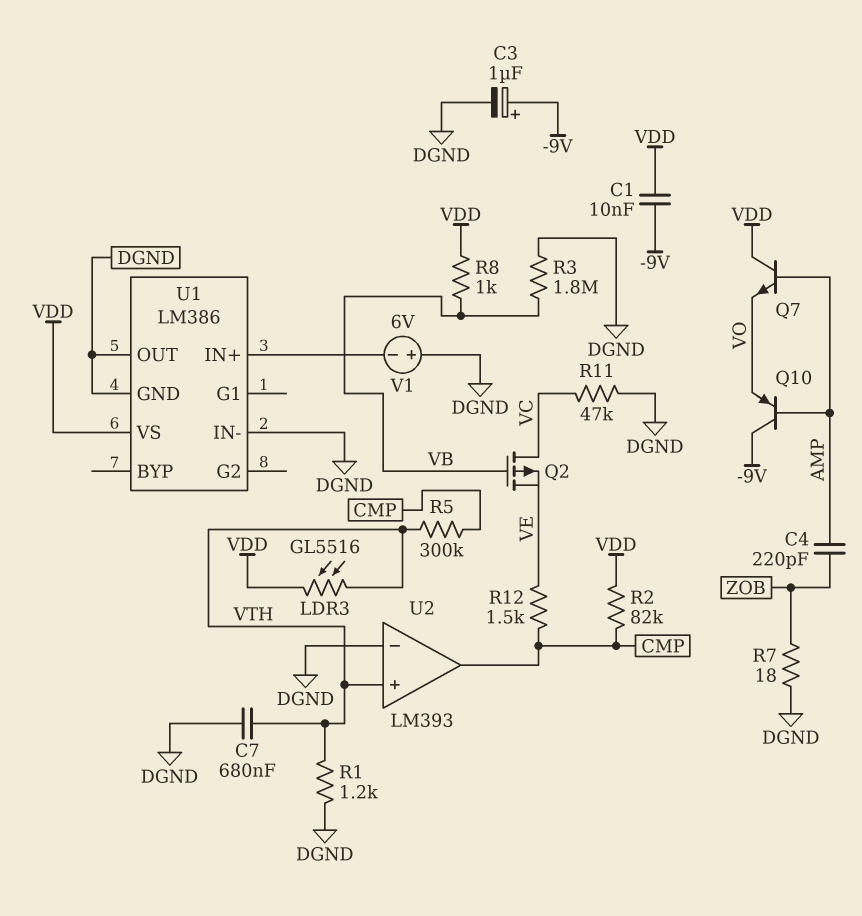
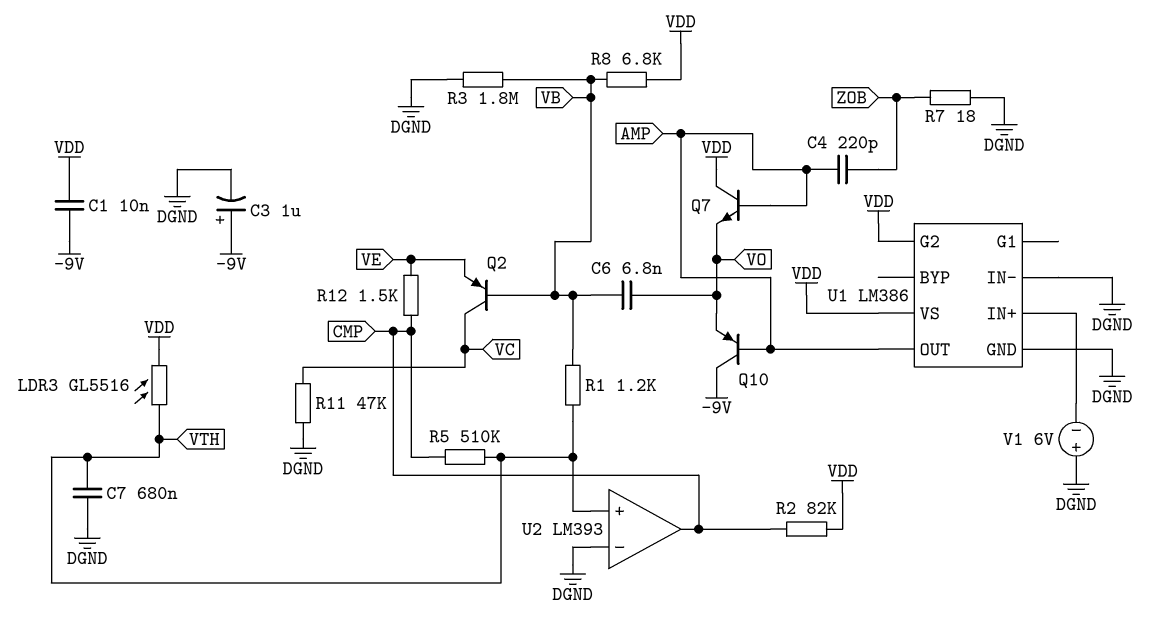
C6: none -> 6.8nF (VB, VO)
Q2: PMOS (G VB, D VC, S VE) -> PNP (B VB, C VC, E VE)
R1: 1.2k (DGND, VTH) -> 1.2k (VB, VTH)
R5: 300k (CMP, VTH) -> 510k (CMP, VTH)
R8: 1k (VB, VDD) -> 6.8k (VB, VDD)
U1 pin G2: none -> VDD
U1 pin OUT: DGND -> AMP

